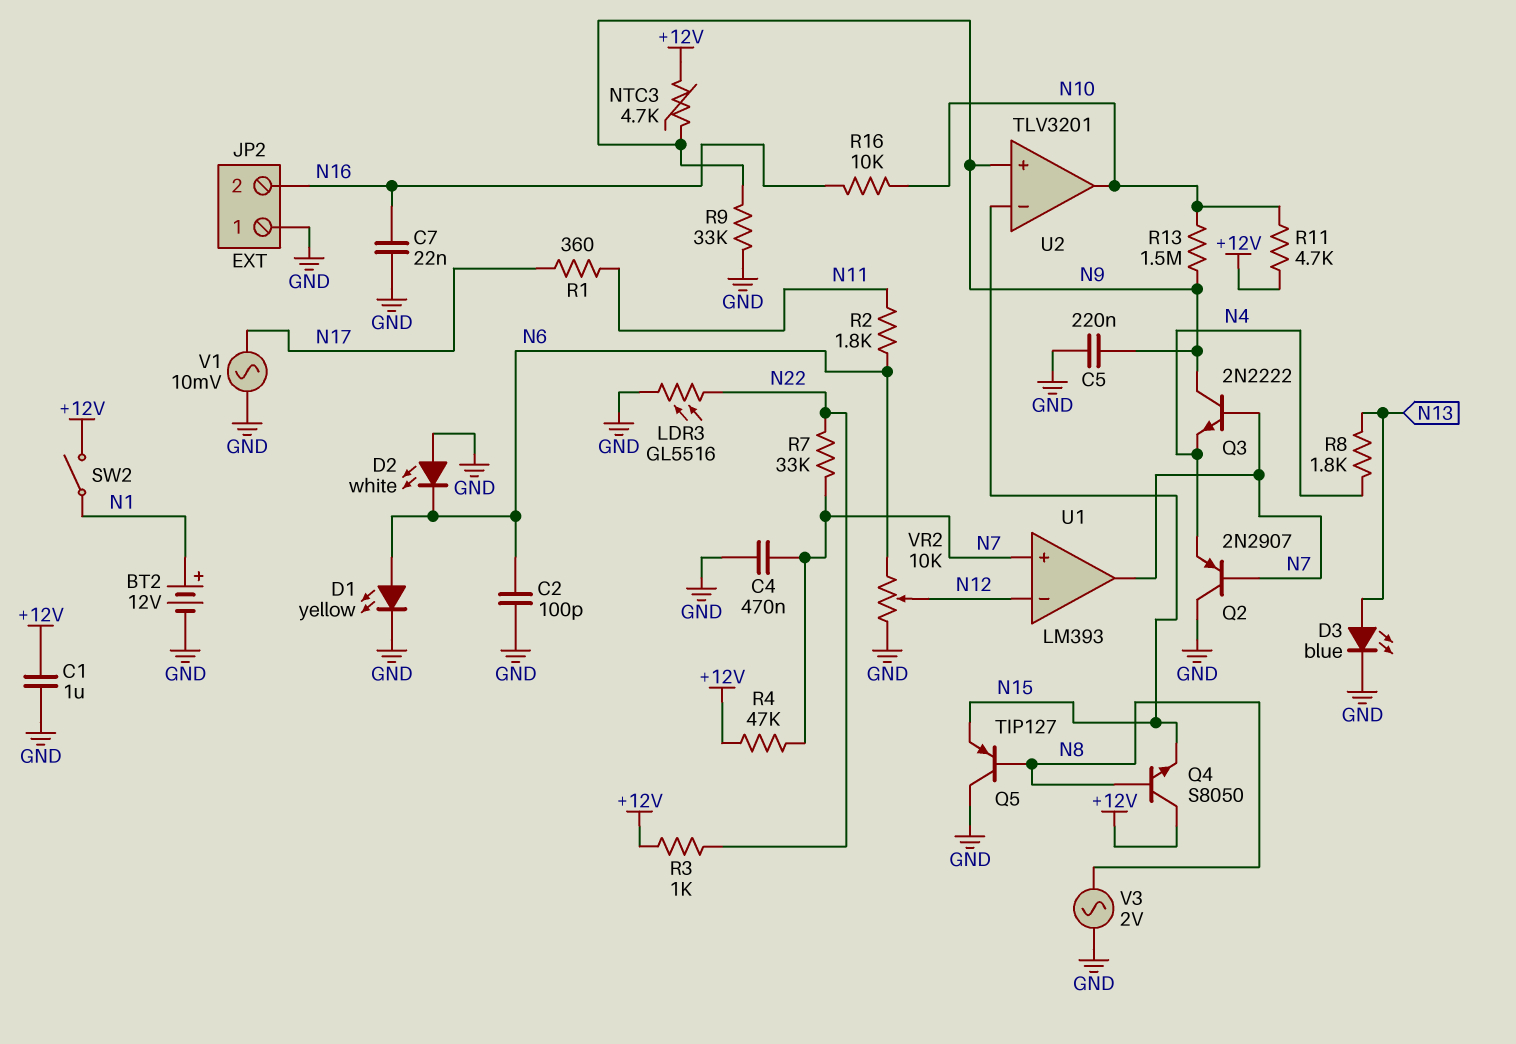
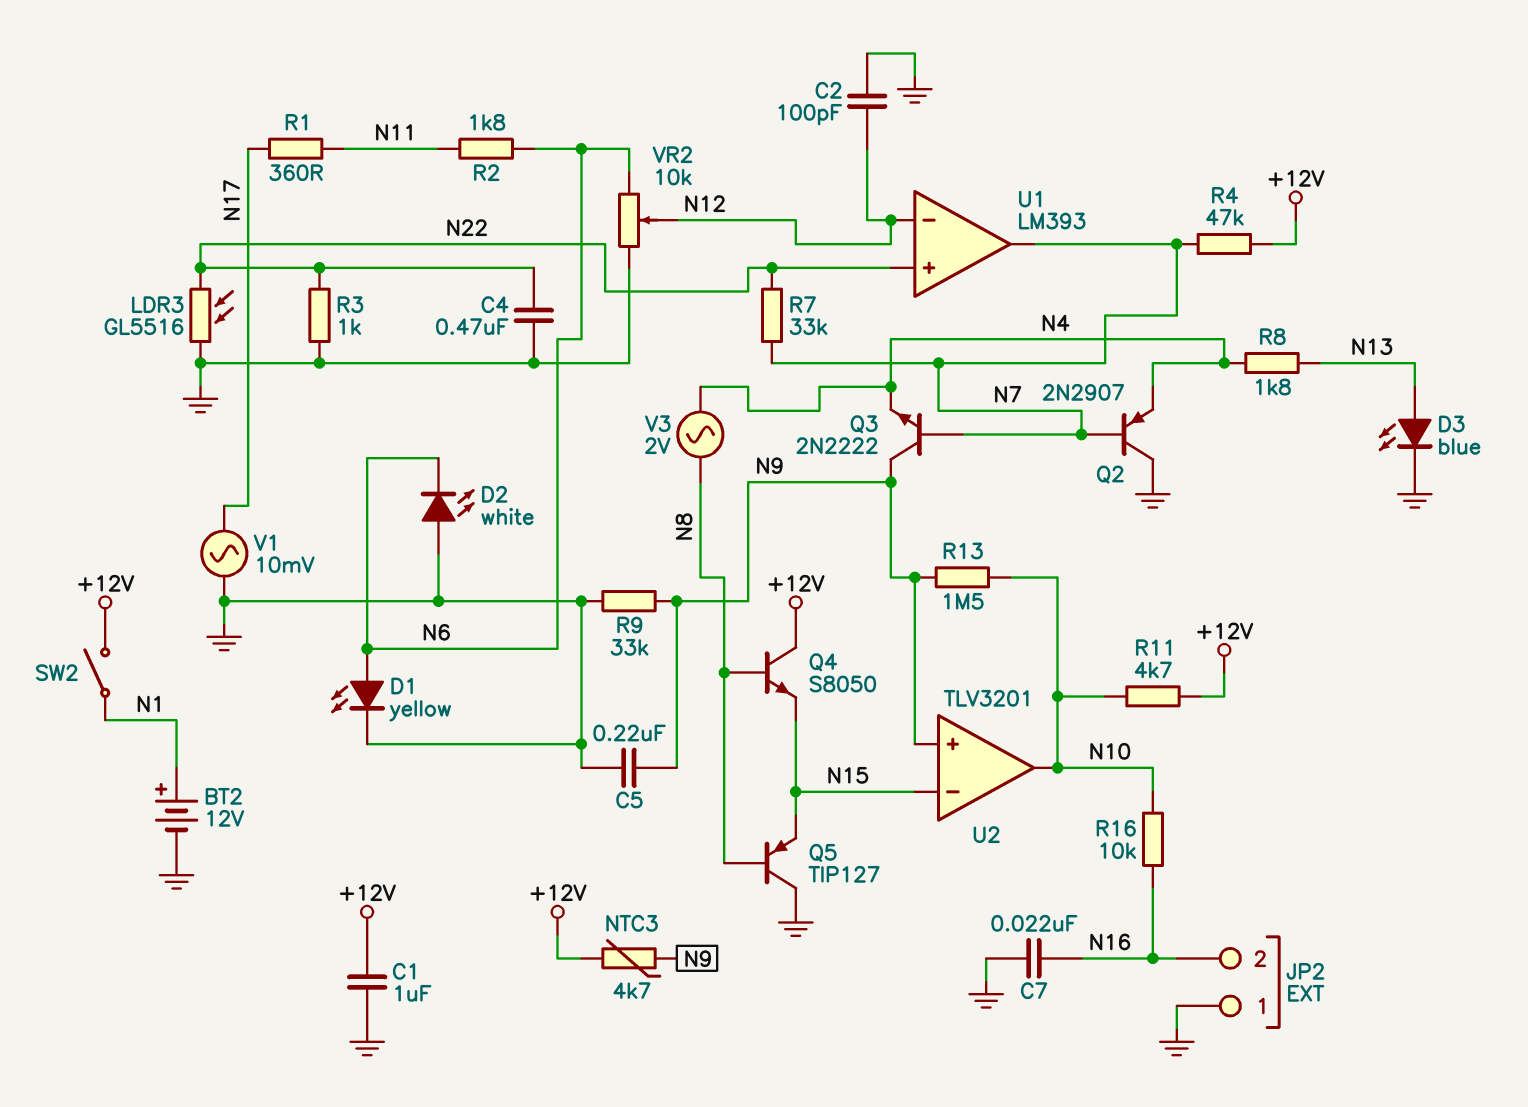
C2: 100pF (GND, N6) -> 100pF (GND, N12)
C4: 470nF (GND, N7) -> 470nF (GND, N22)
R3: 1k (+12V, N22) -> 1k (GND, N22)
U1 pin in+: N7 -> N22
V3: AC 2V (GND, N8) -> AC 2V (N4, N8)

